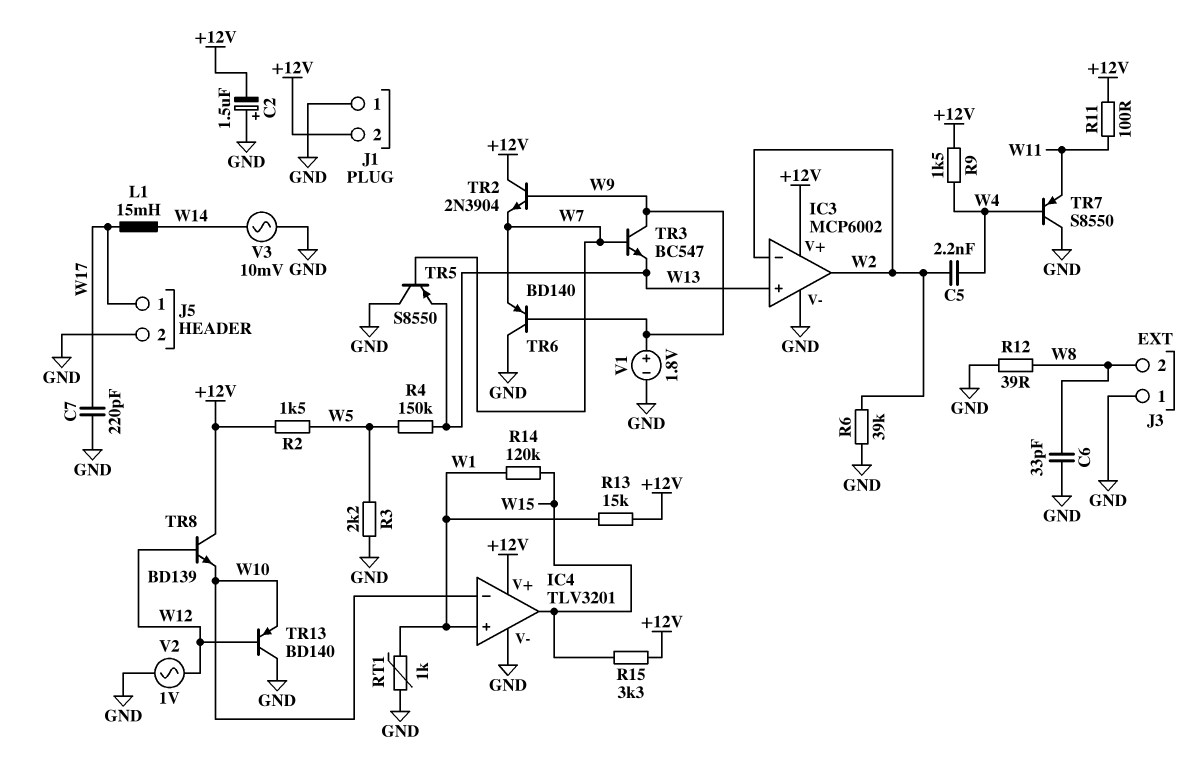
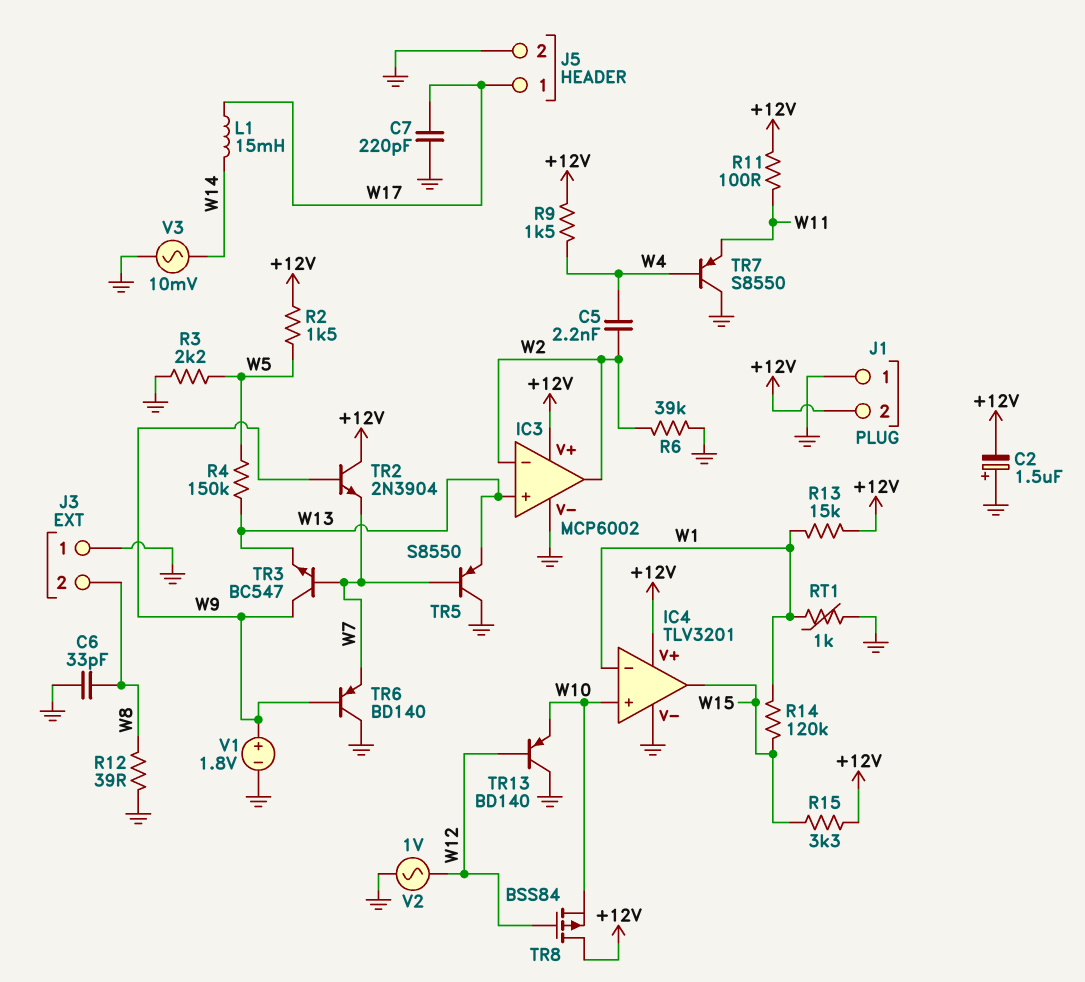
IC4 pin in+: W1 -> W10
IC4 pin in-: W10 -> W1
TR8: NPN BD139 (B W12, C +12V, E W10) -> PMOS BSS84 (G W12, D +12V, S W10)

